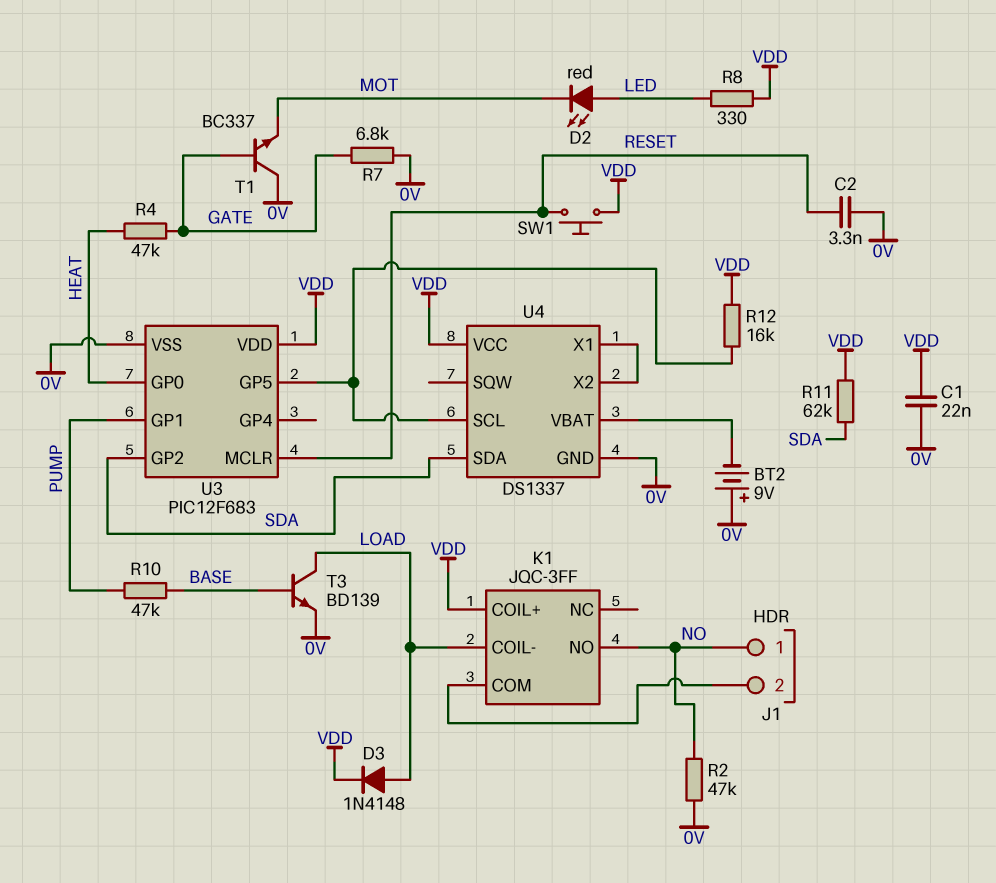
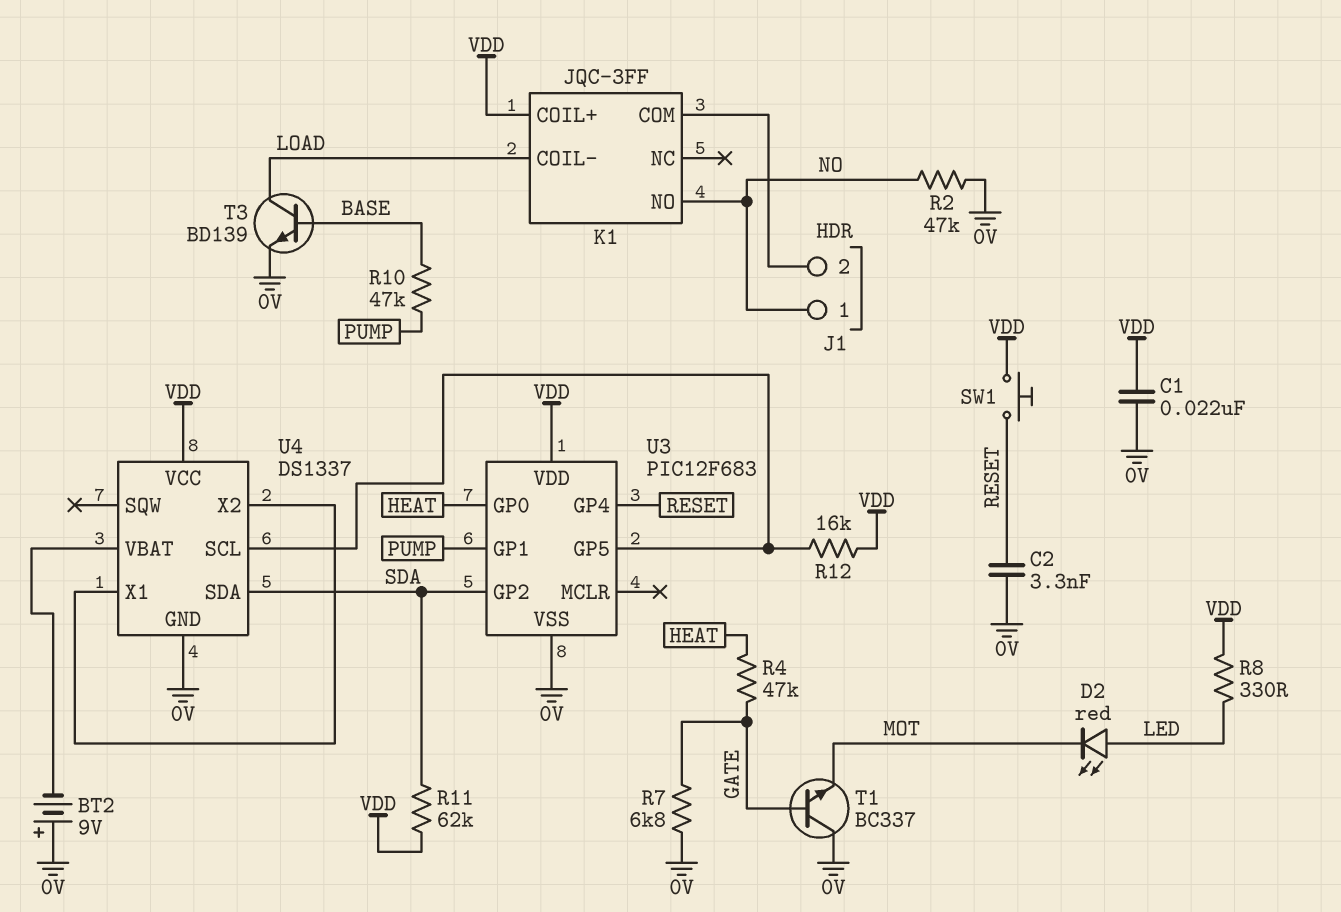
D3: diode 1N4148 (A LOAD, K VDD) -> none
U3 pin GP4: none -> RESET
U3 pin MCLR: RESET -> none

